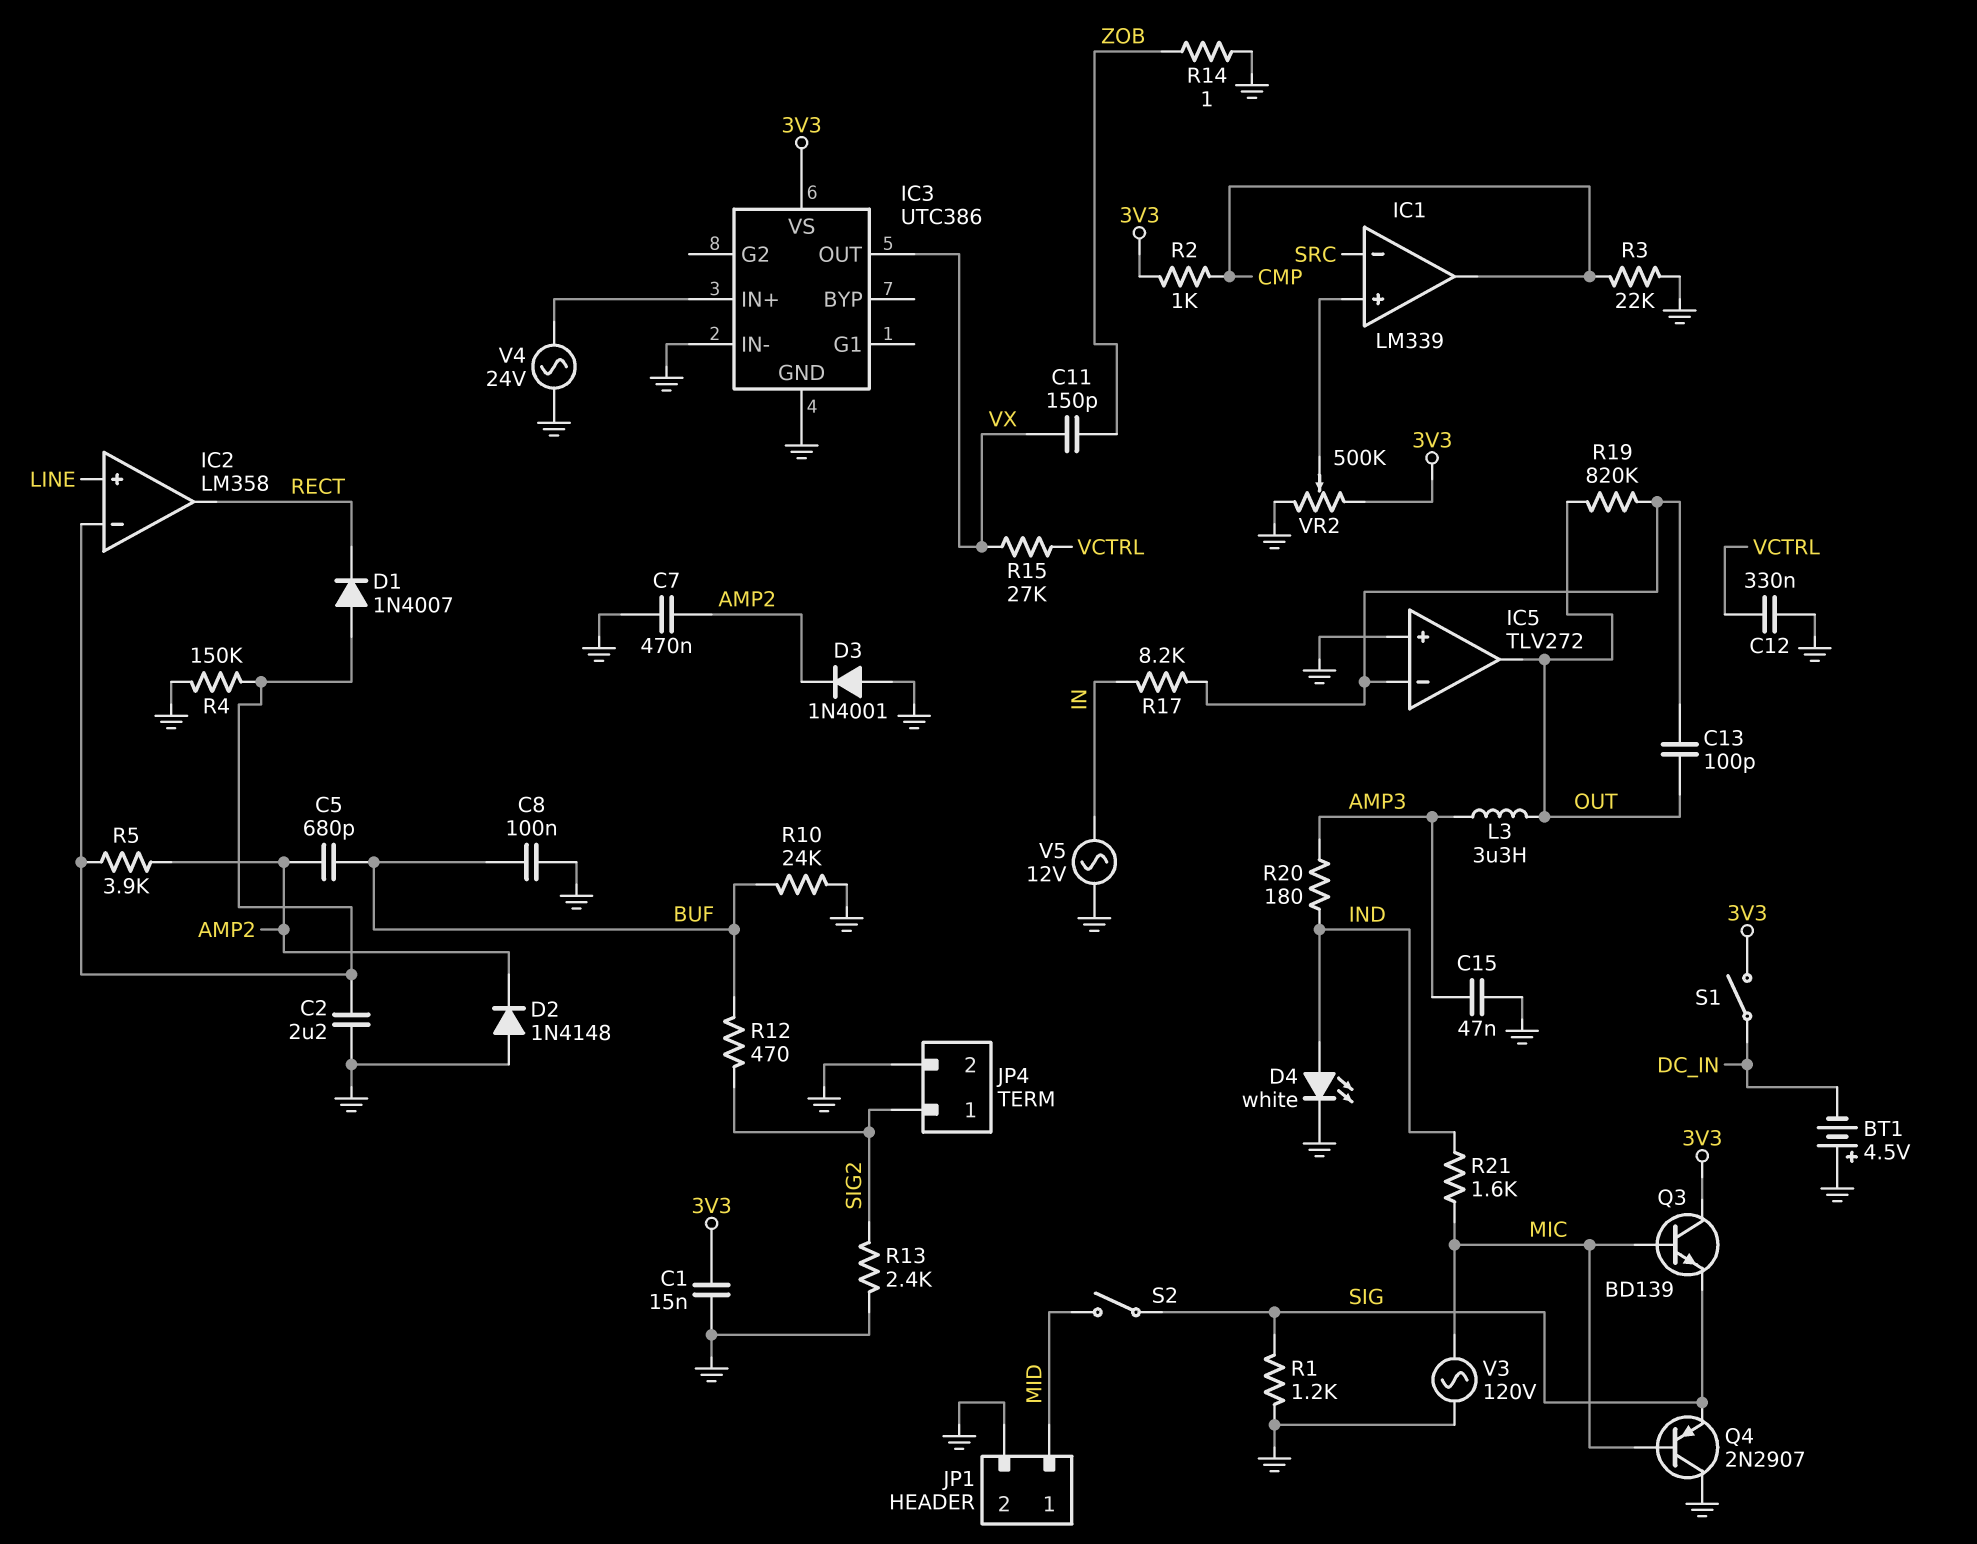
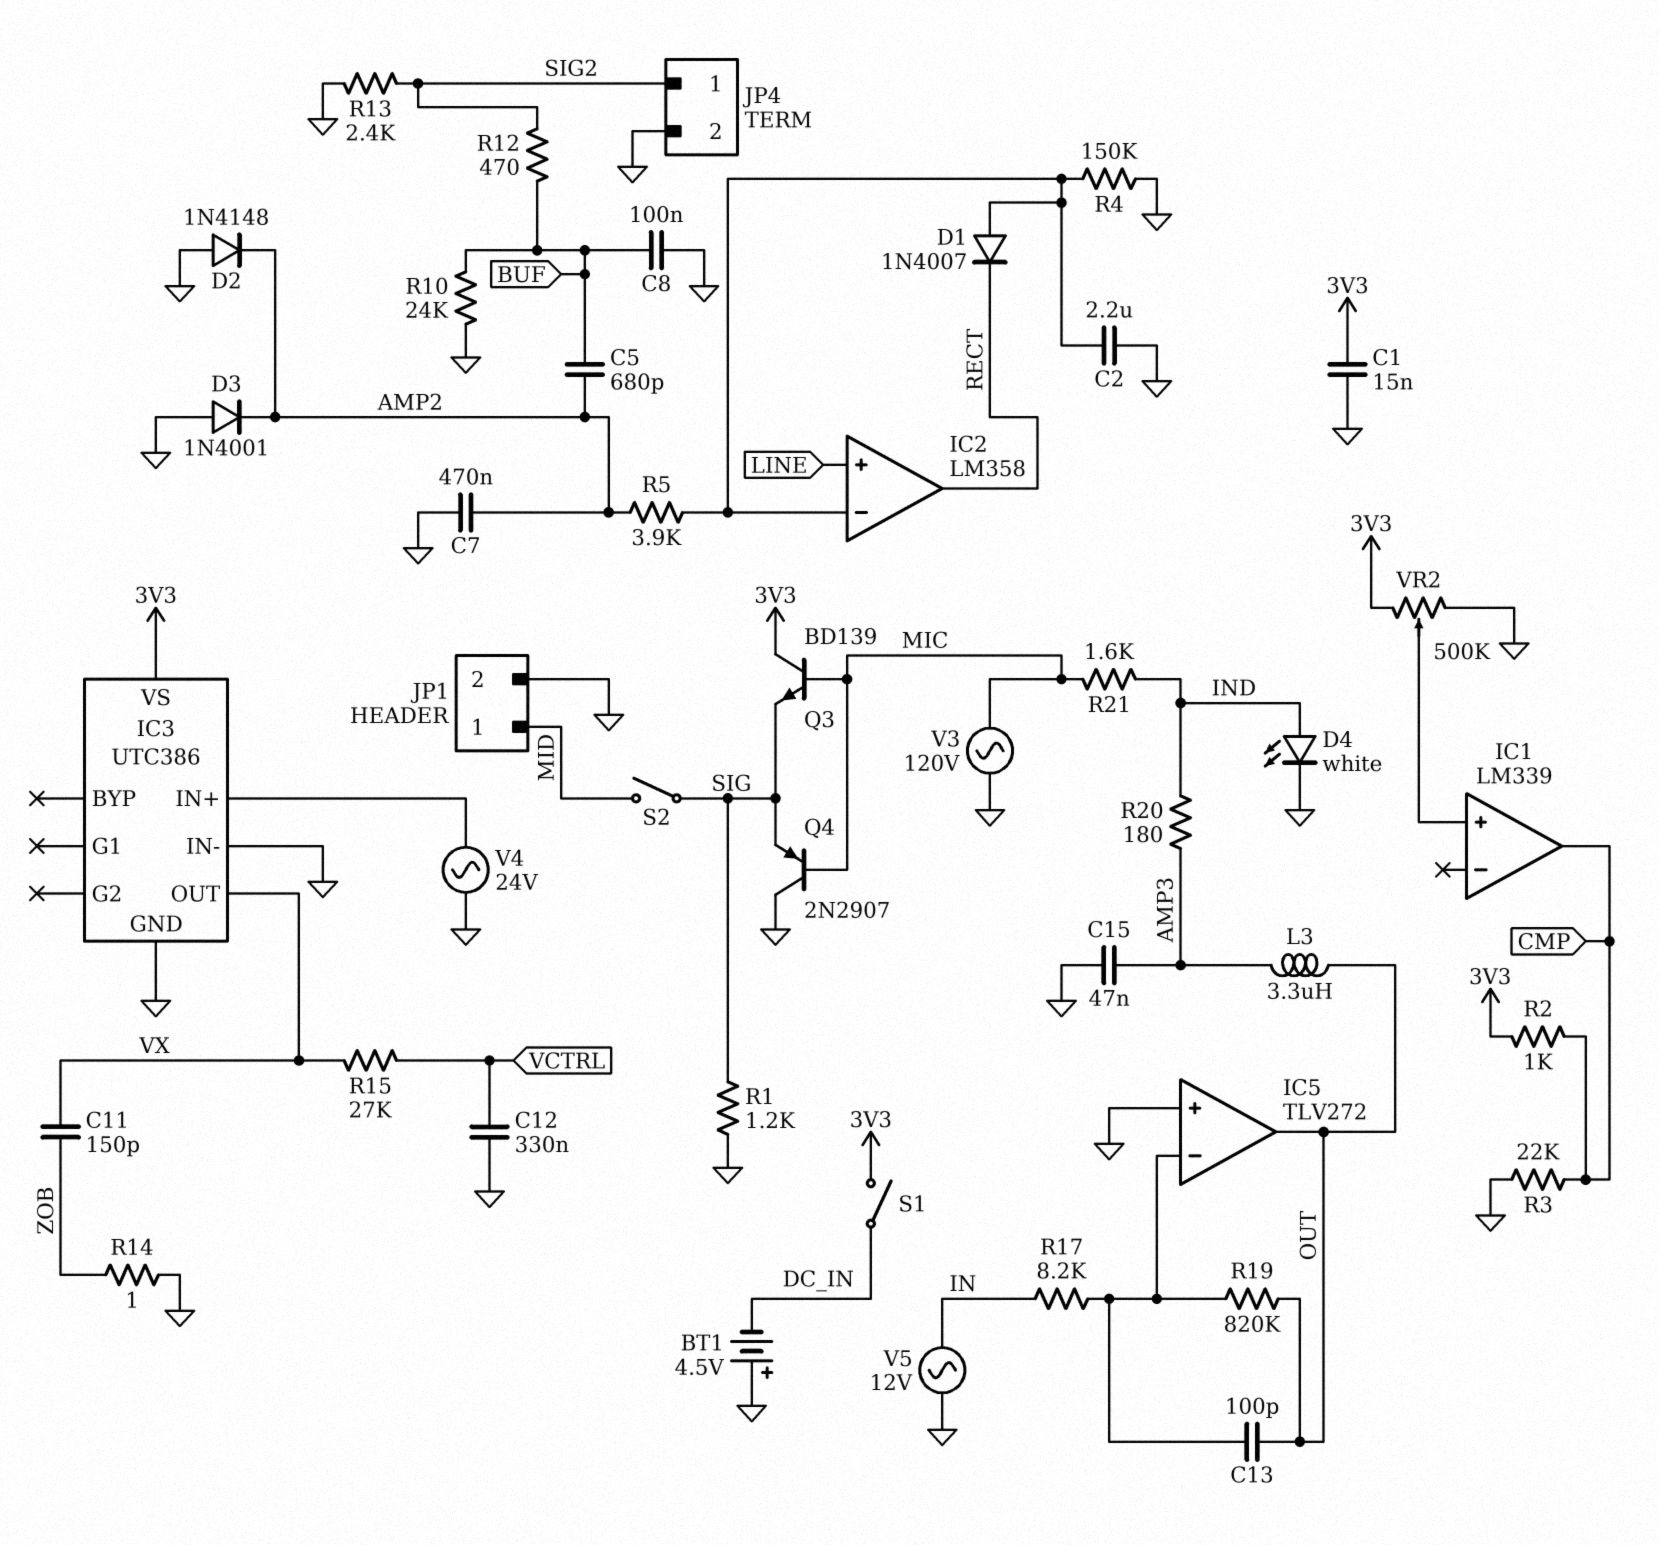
IC1 pin in-: SRC -> none

